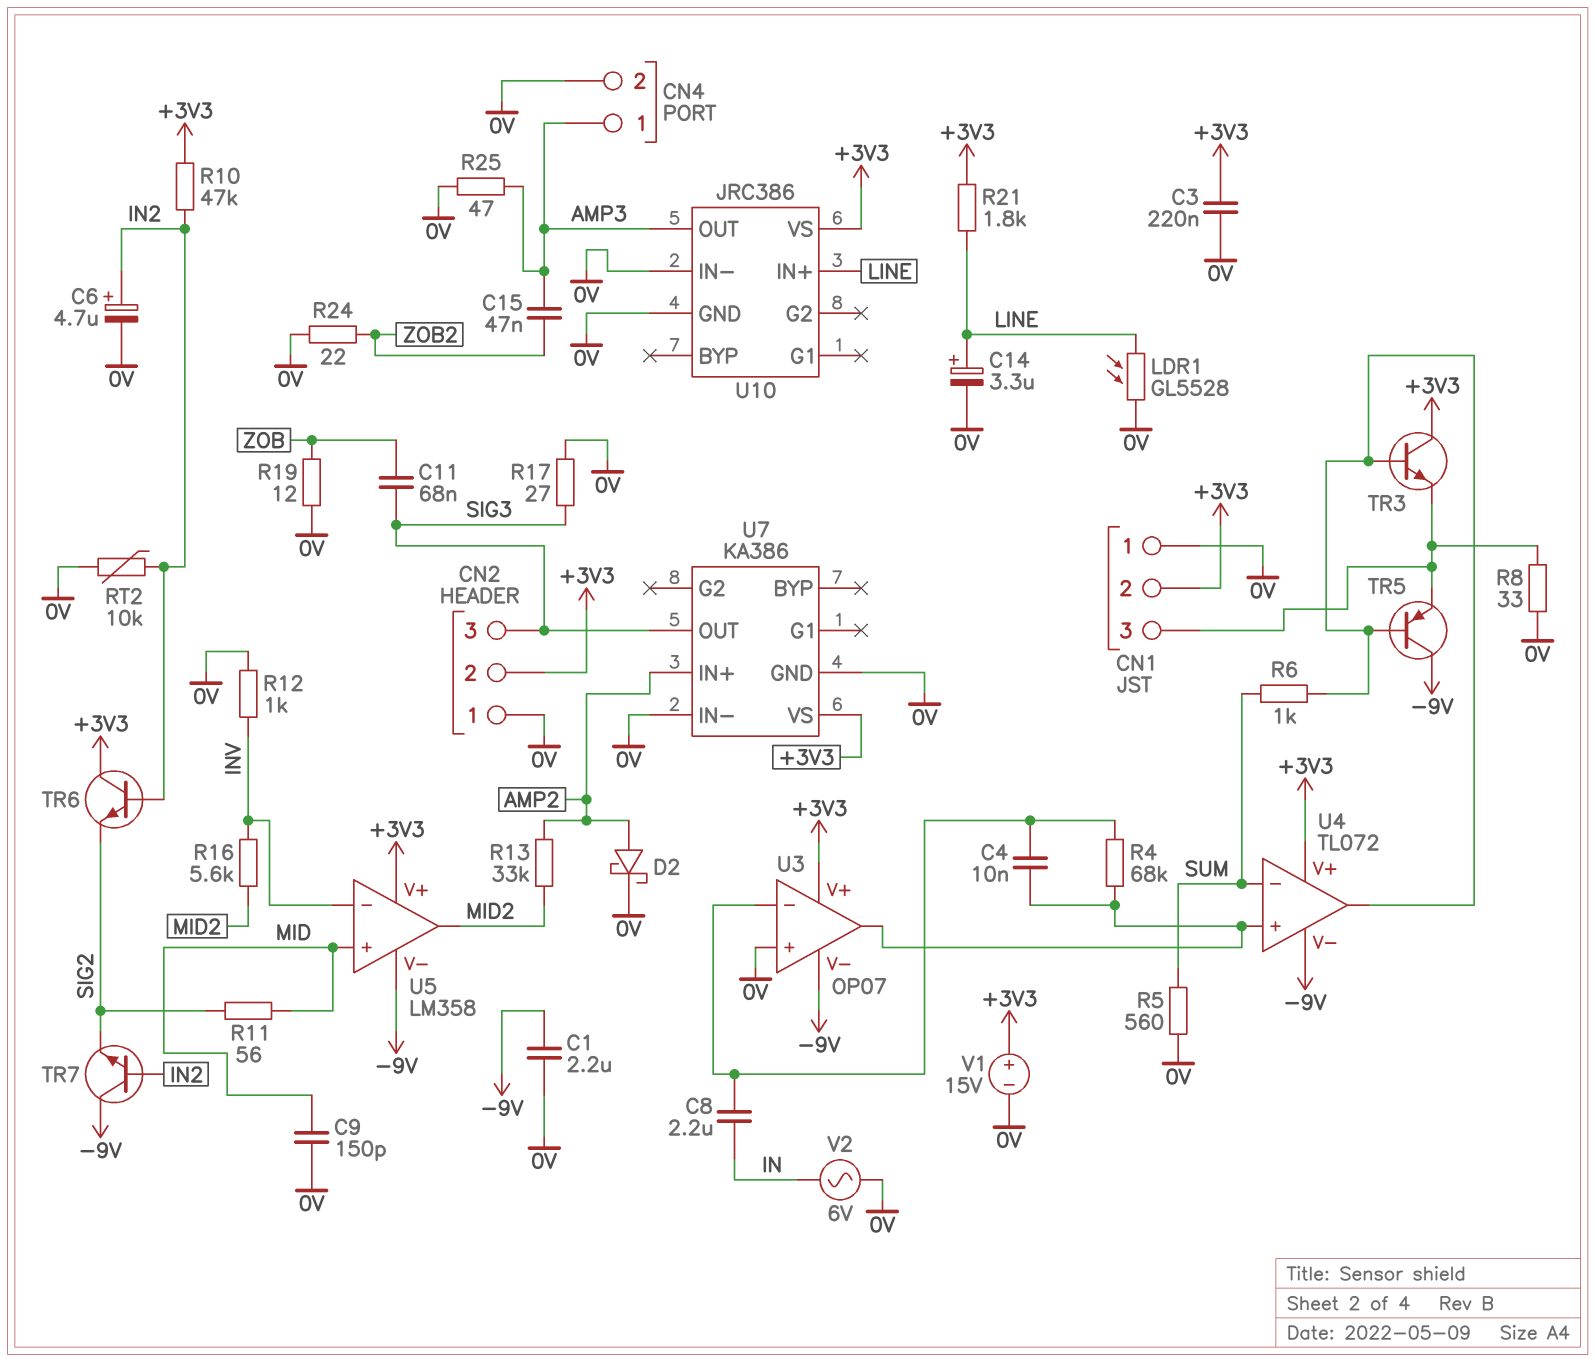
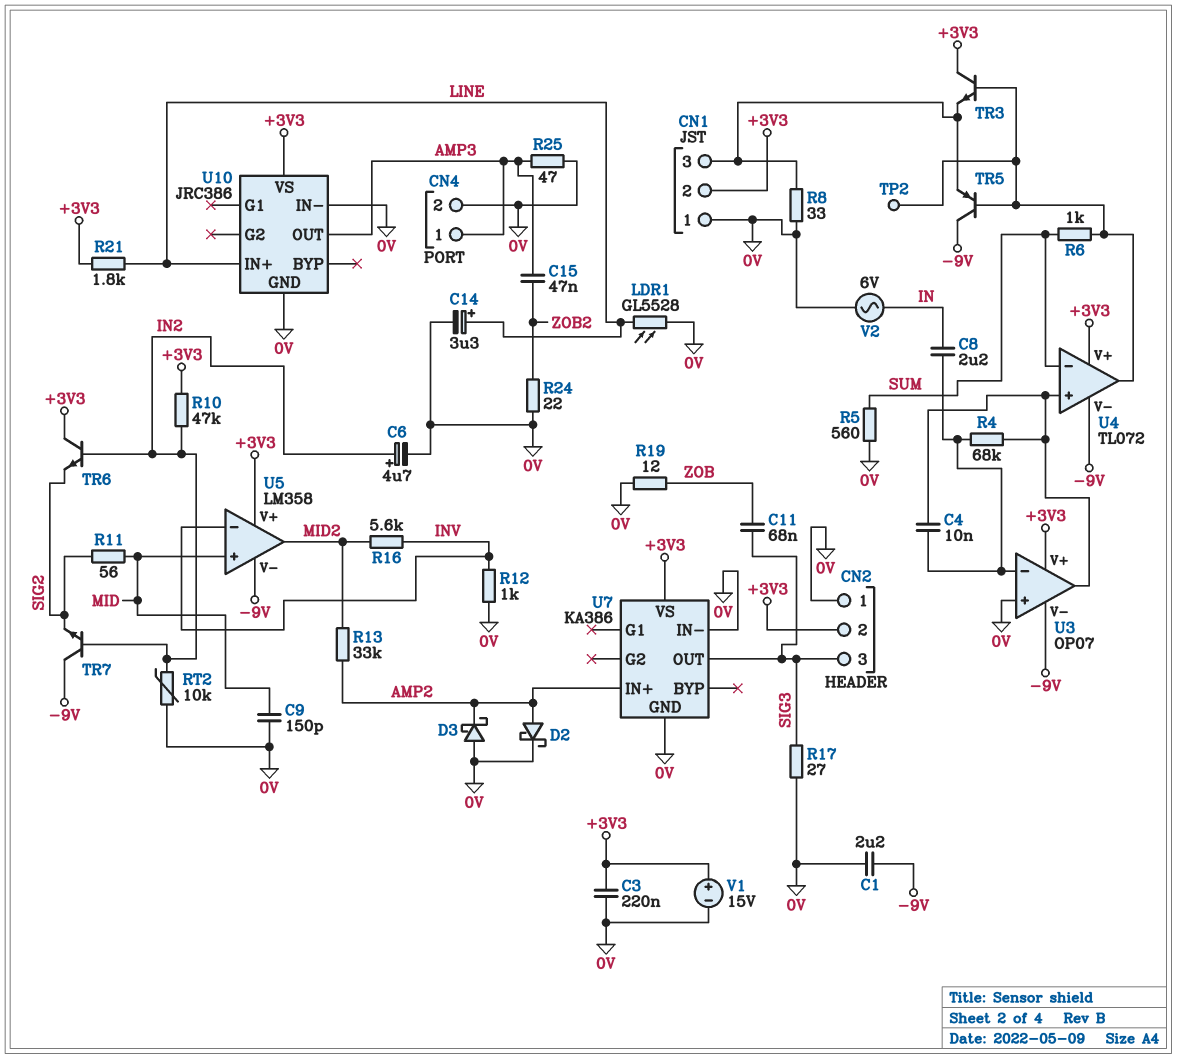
D3: none -> schottky (A 0V, K AMP2)
TP2: none -> test point (U4/out)

